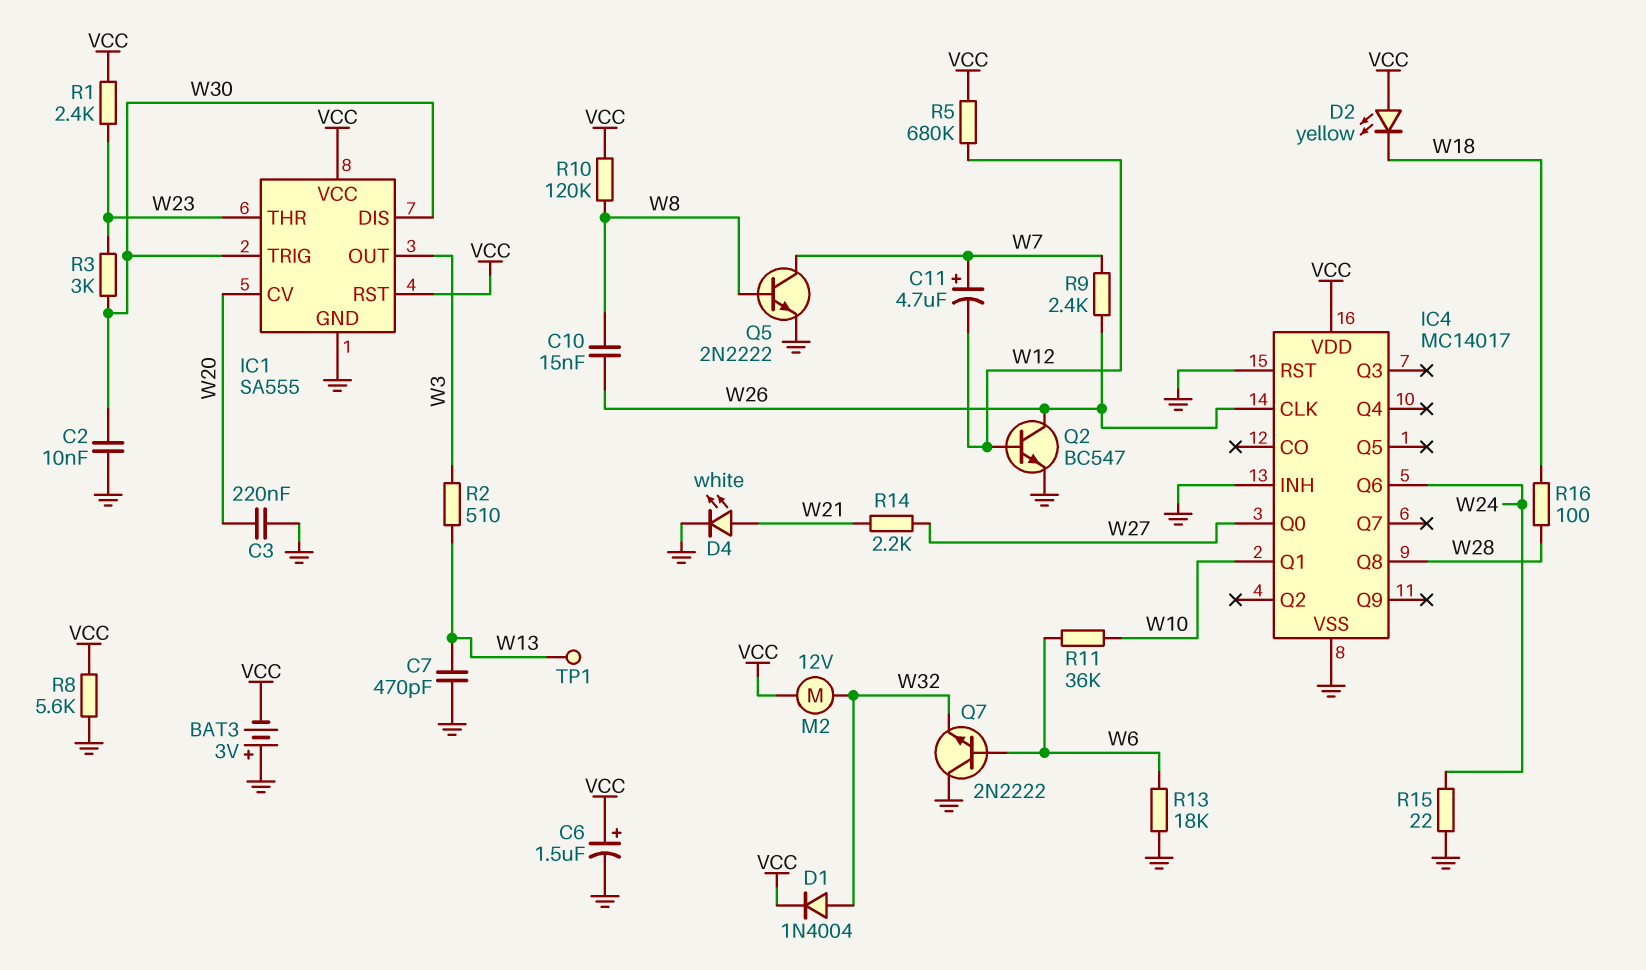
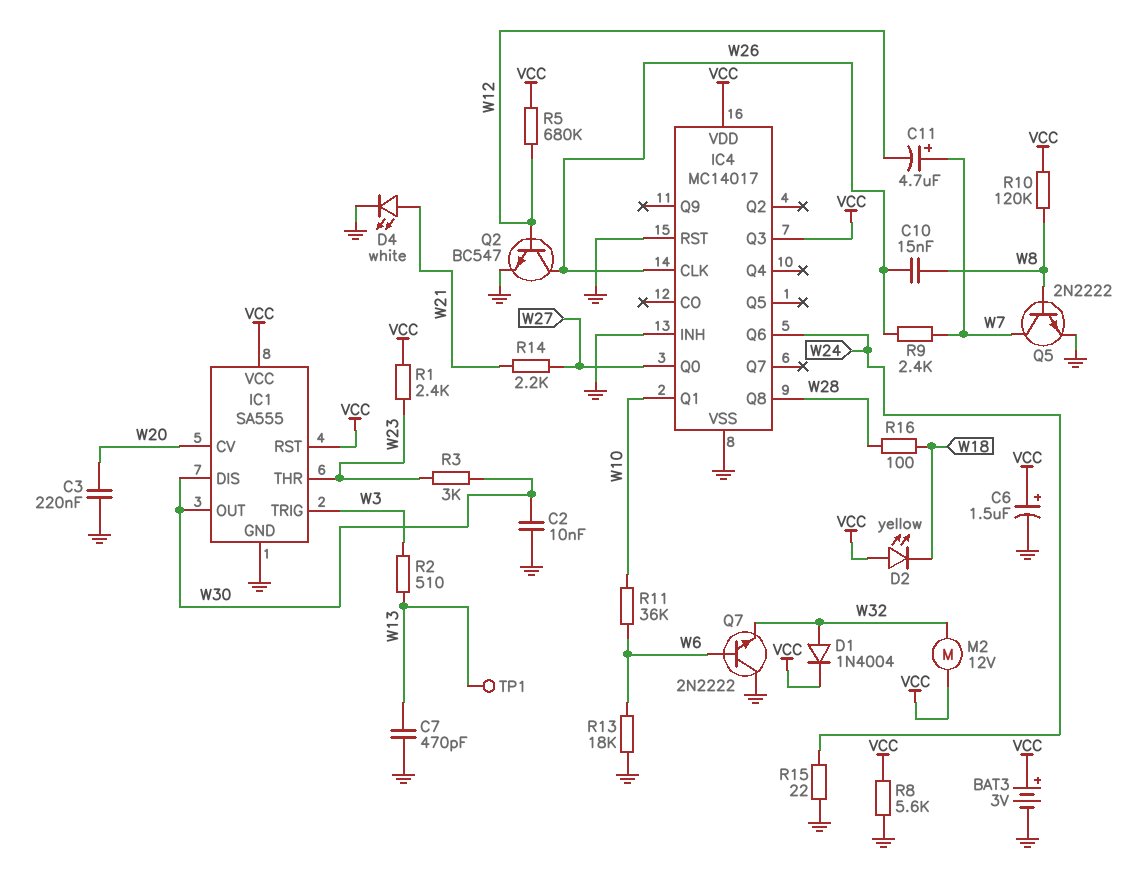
BAT3: 3V (plus GND, minus VCC) -> 3V (plus VCC, minus GND)
IC1 pin OUT: W3 -> W30
IC1 pin TRIG: W30 -> W3
IC4 pin Q3: none -> VCC

